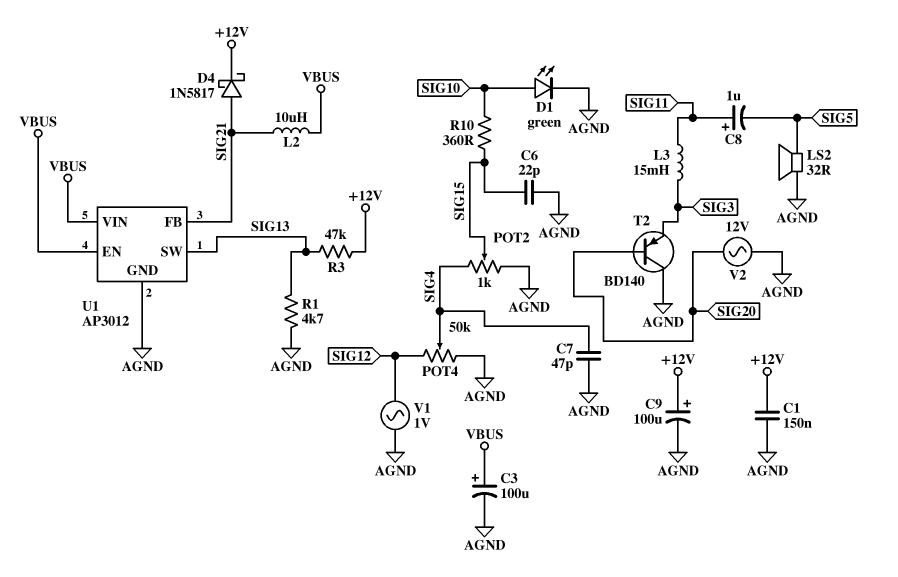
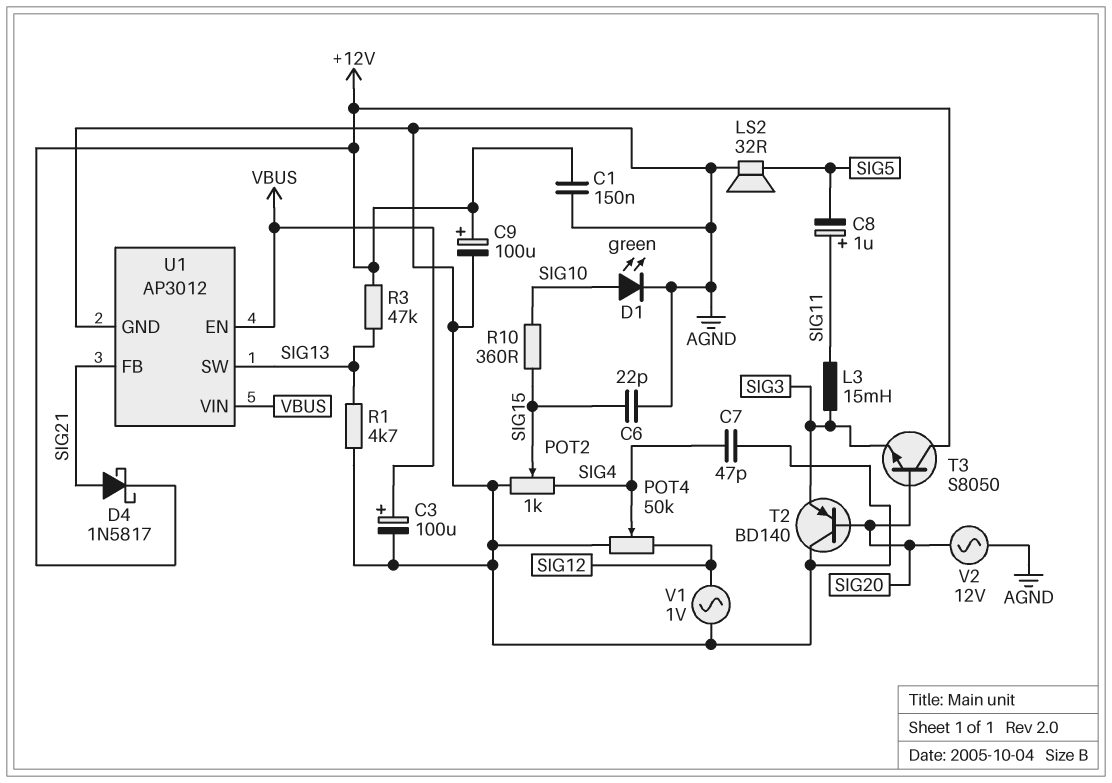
L2: 10uH (SIG21, VBUS) -> none
T3: none -> NPN S8050 (B SIG20, C +12V, E SIG3)

